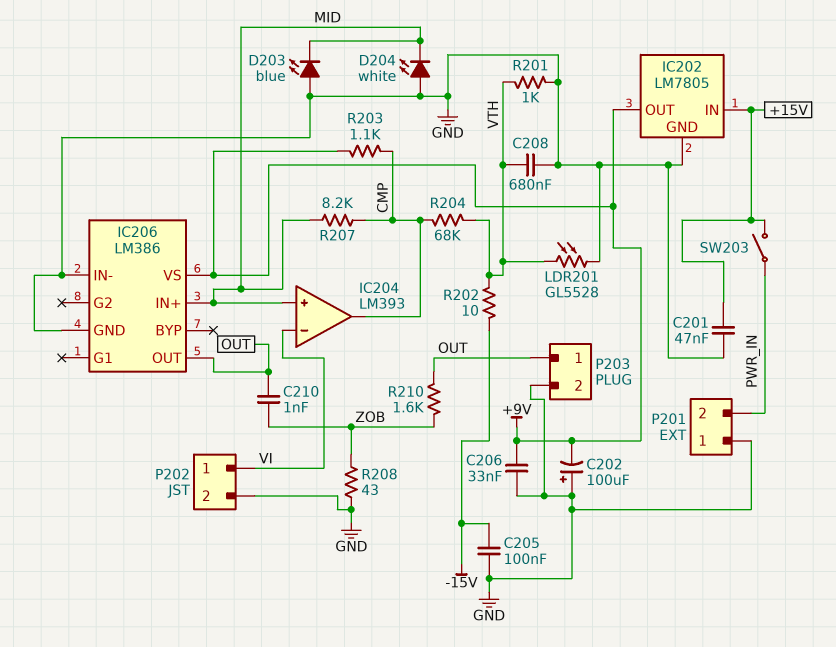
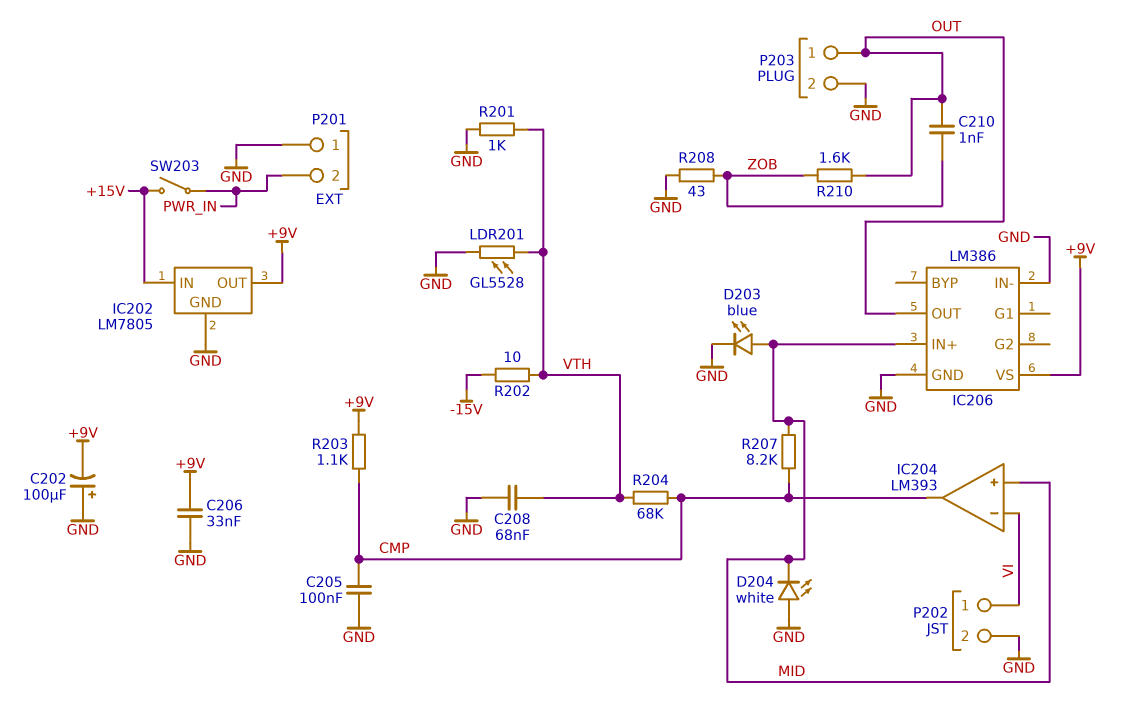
C201: 47nF (+15V, GND) -> none
C205: 100nF (-15V, GND) -> 100nF (CMP, GND)
C208: 680nF (GND, VTH) -> 68nF (GND, VTH)
D203: LED blue (A GND, K MID) -> LED blue (A MID, K GND)

